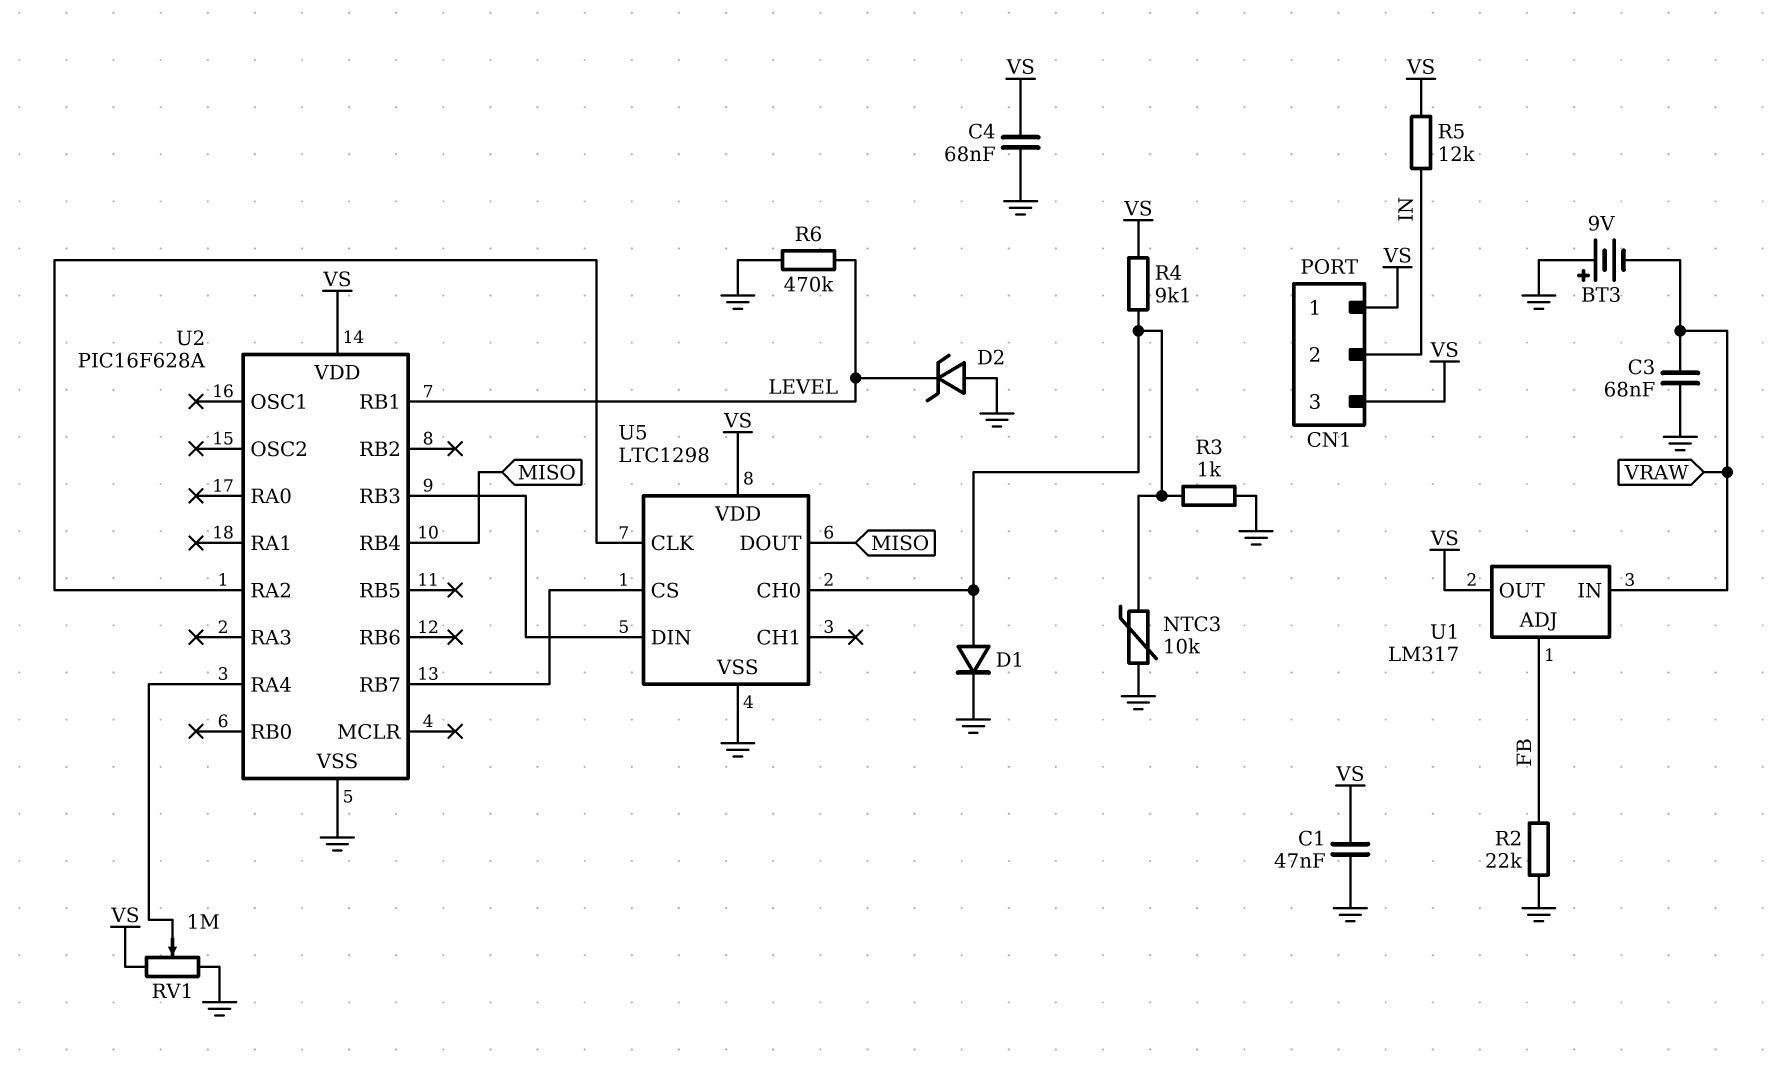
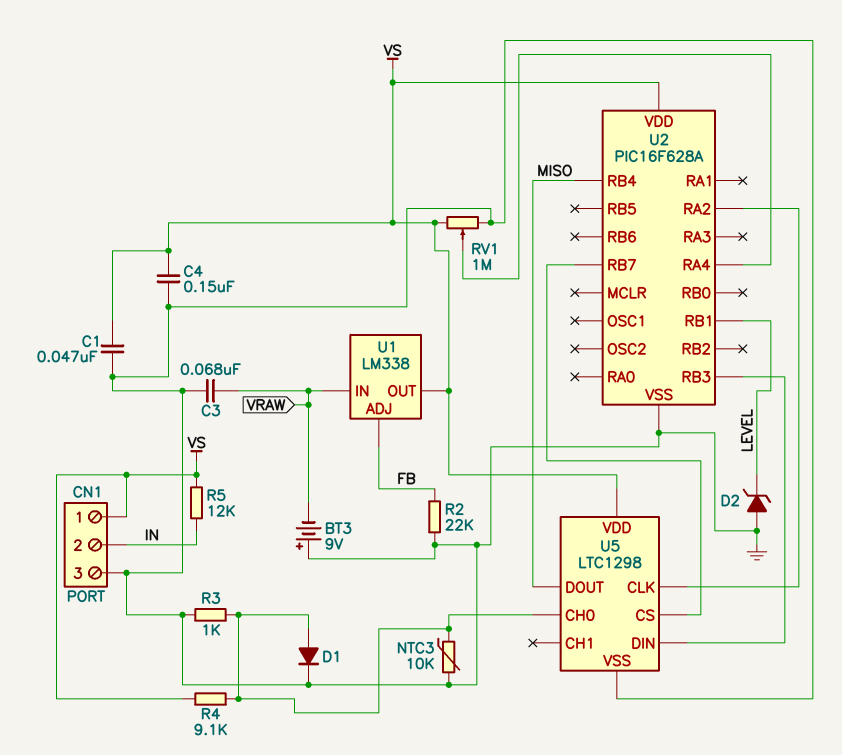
C4: 68nF (GND, VS) -> 150nF (GND, VS)
CN1 pin 3: VS -> GND
R6: 470k (GND, LEVEL) -> none
U1: LM317 -> LM338

